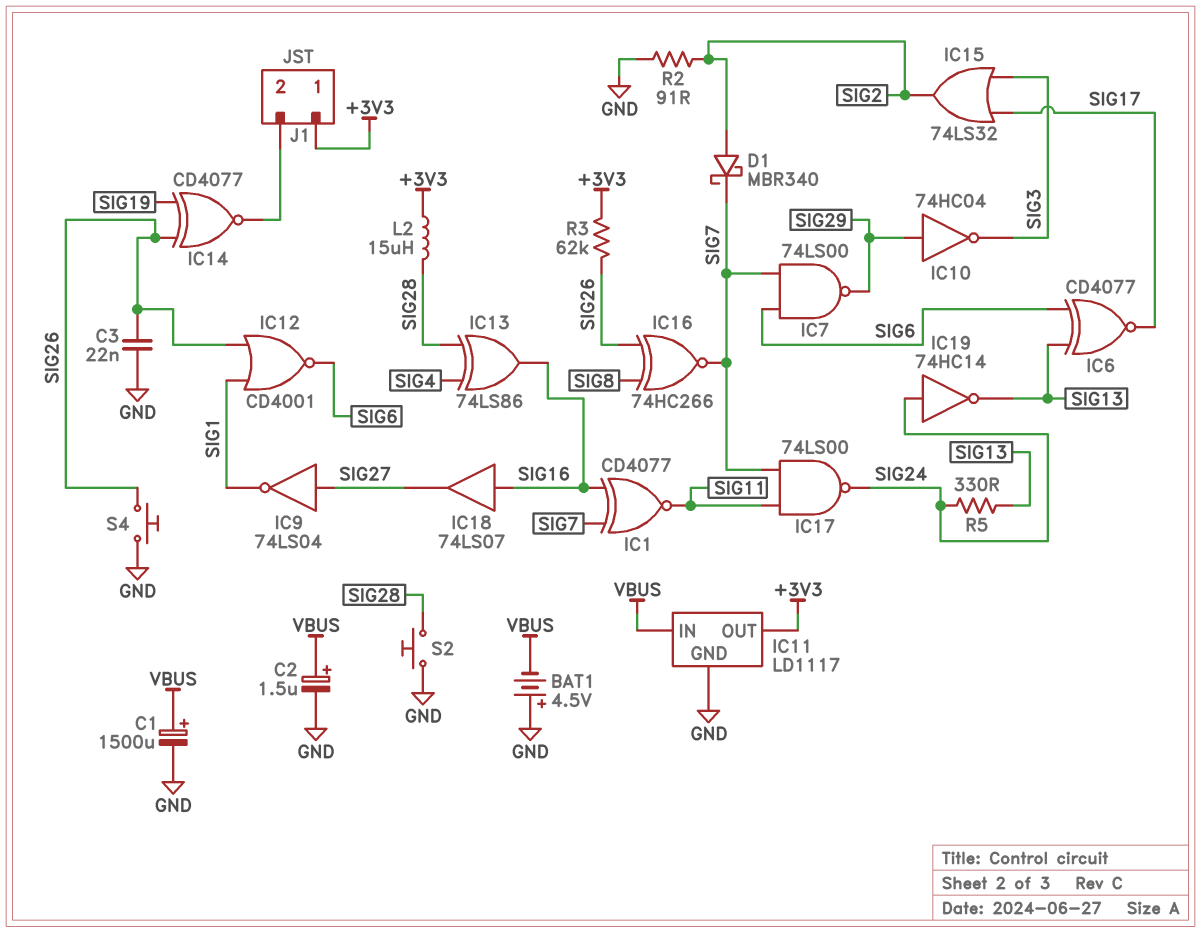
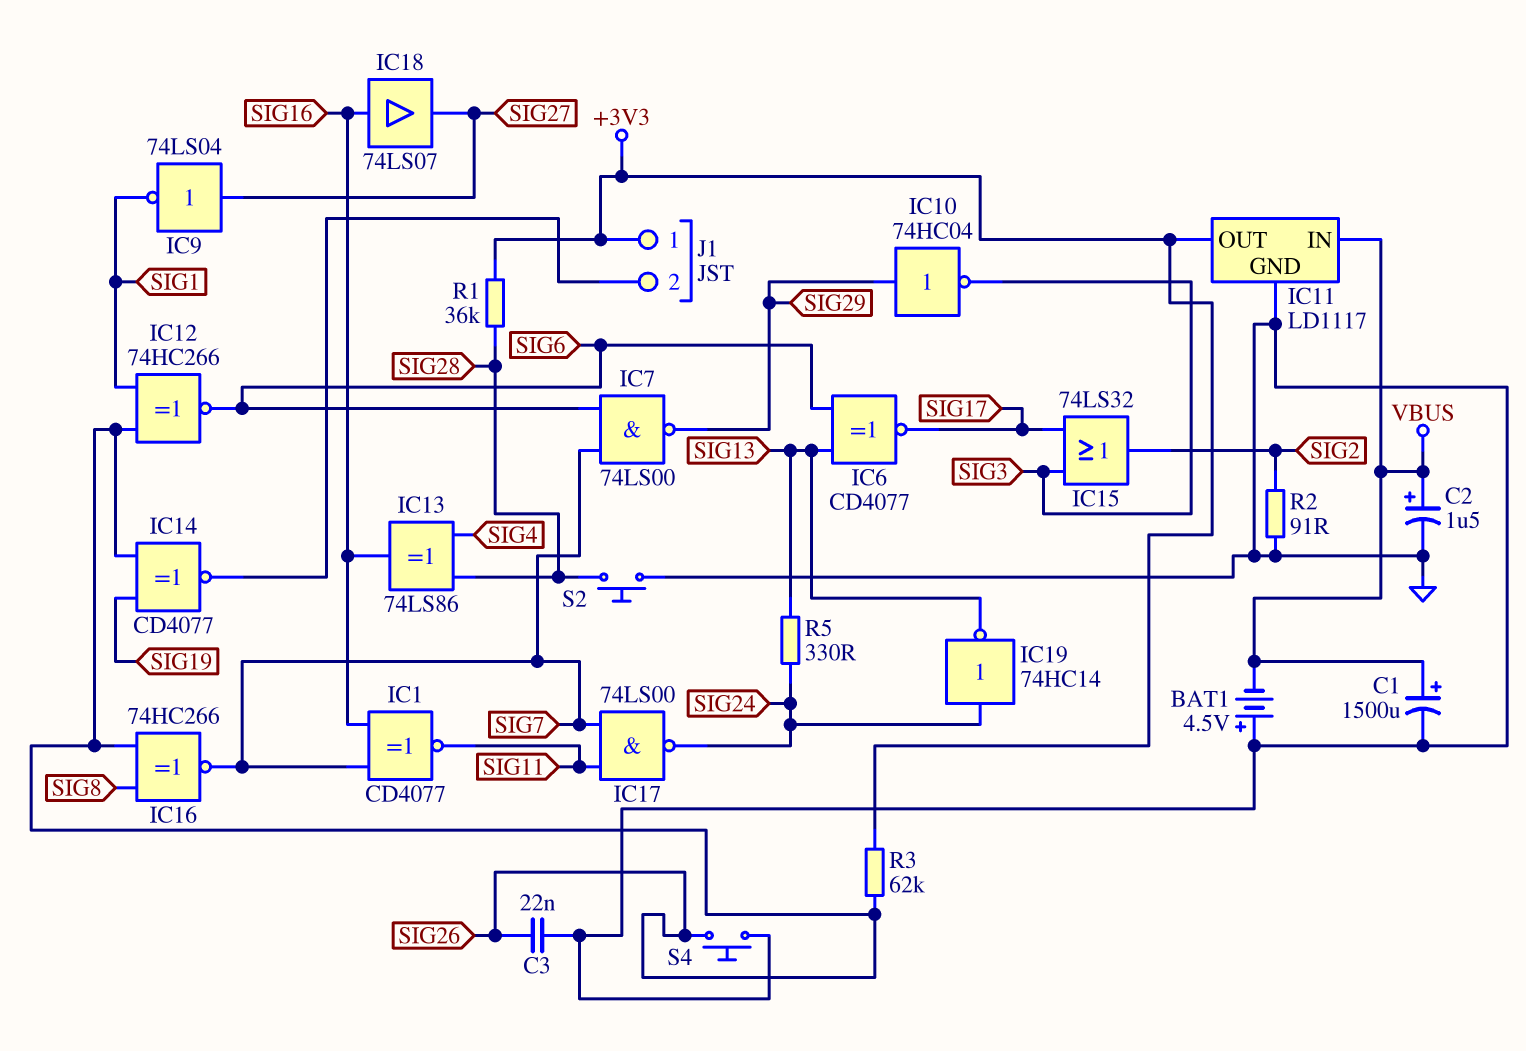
D1: schottky MBR340 (A SIG2, K SIG7) -> none
IC12: NOR CD4001 (in SIG1, in SIG26, out SIG6) -> XNOR 74HC266 (in SIG1, in SIG26, out SIG6)
L2: 15uH (+3V3, SIG28) -> none
R1: none -> 36k (+3V3, SIG28)

